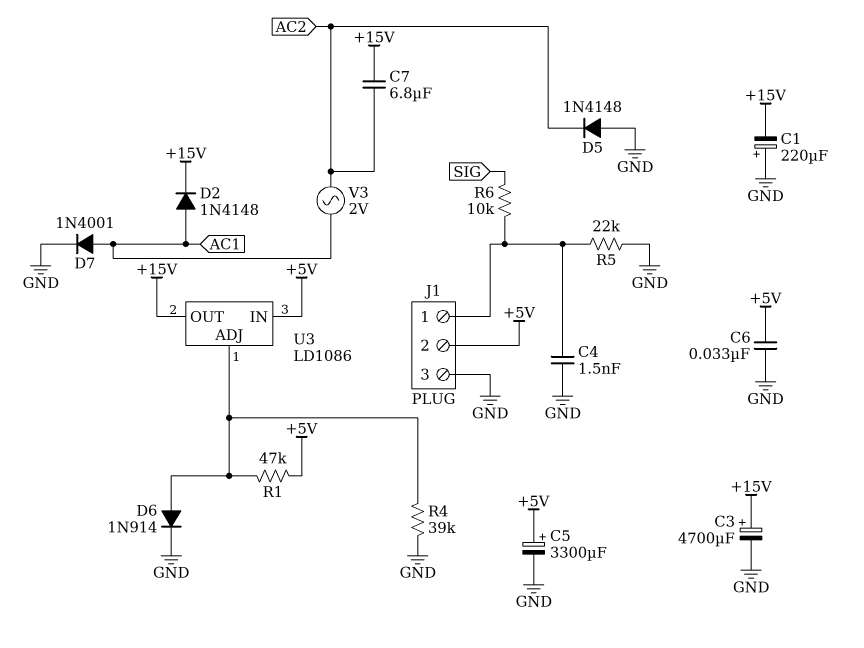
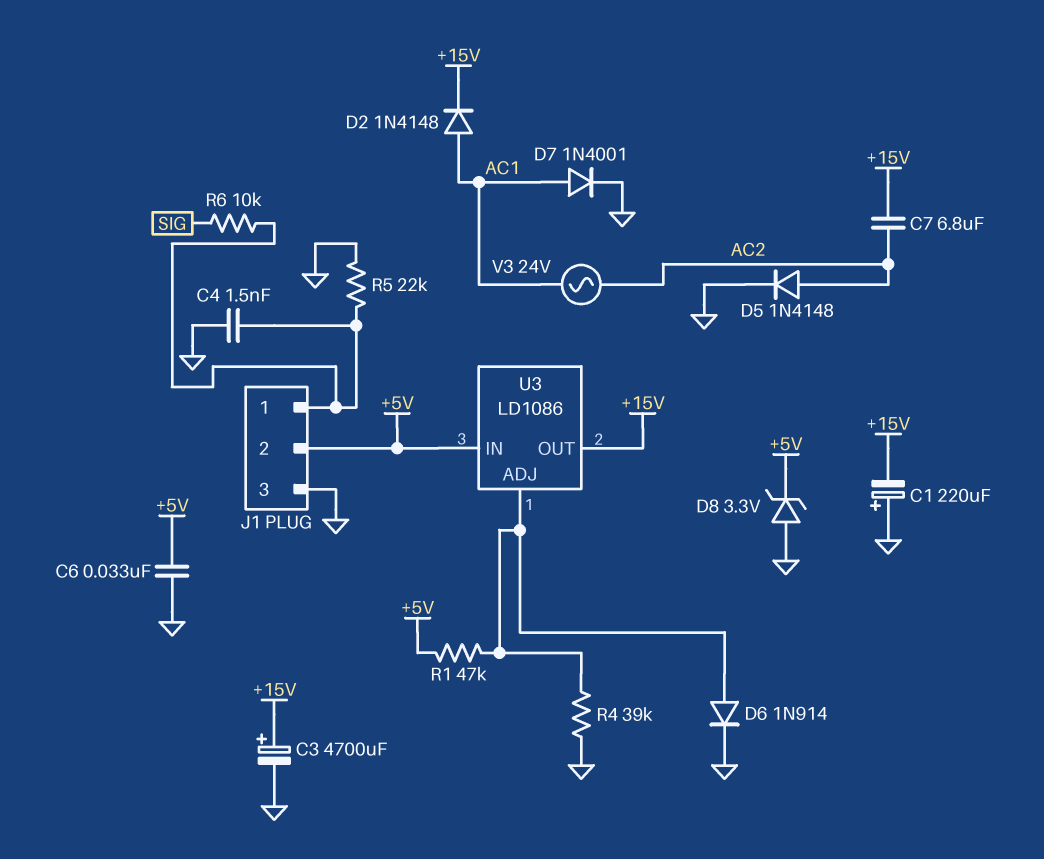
C5: 3300uF (plus +5V, minus GND) -> none
D5: diode 1N4148 (A GND, K AC2) -> diode 1N4148 (A AC2, K GND)
D8: none -> zener 3.3V (A GND, K +5V)
V3: AC 2V (AC1, AC2) -> AC 24V (AC1, AC2)

